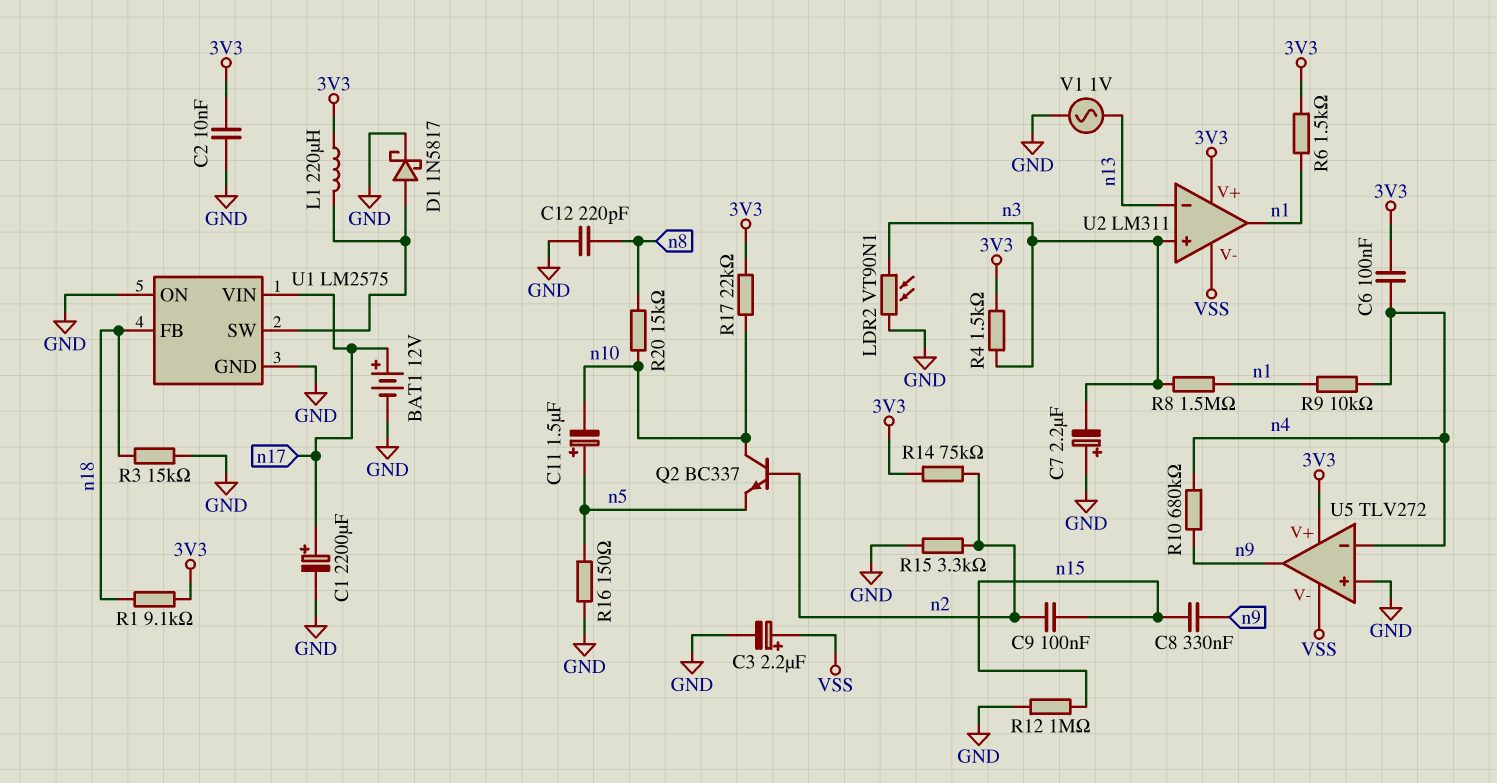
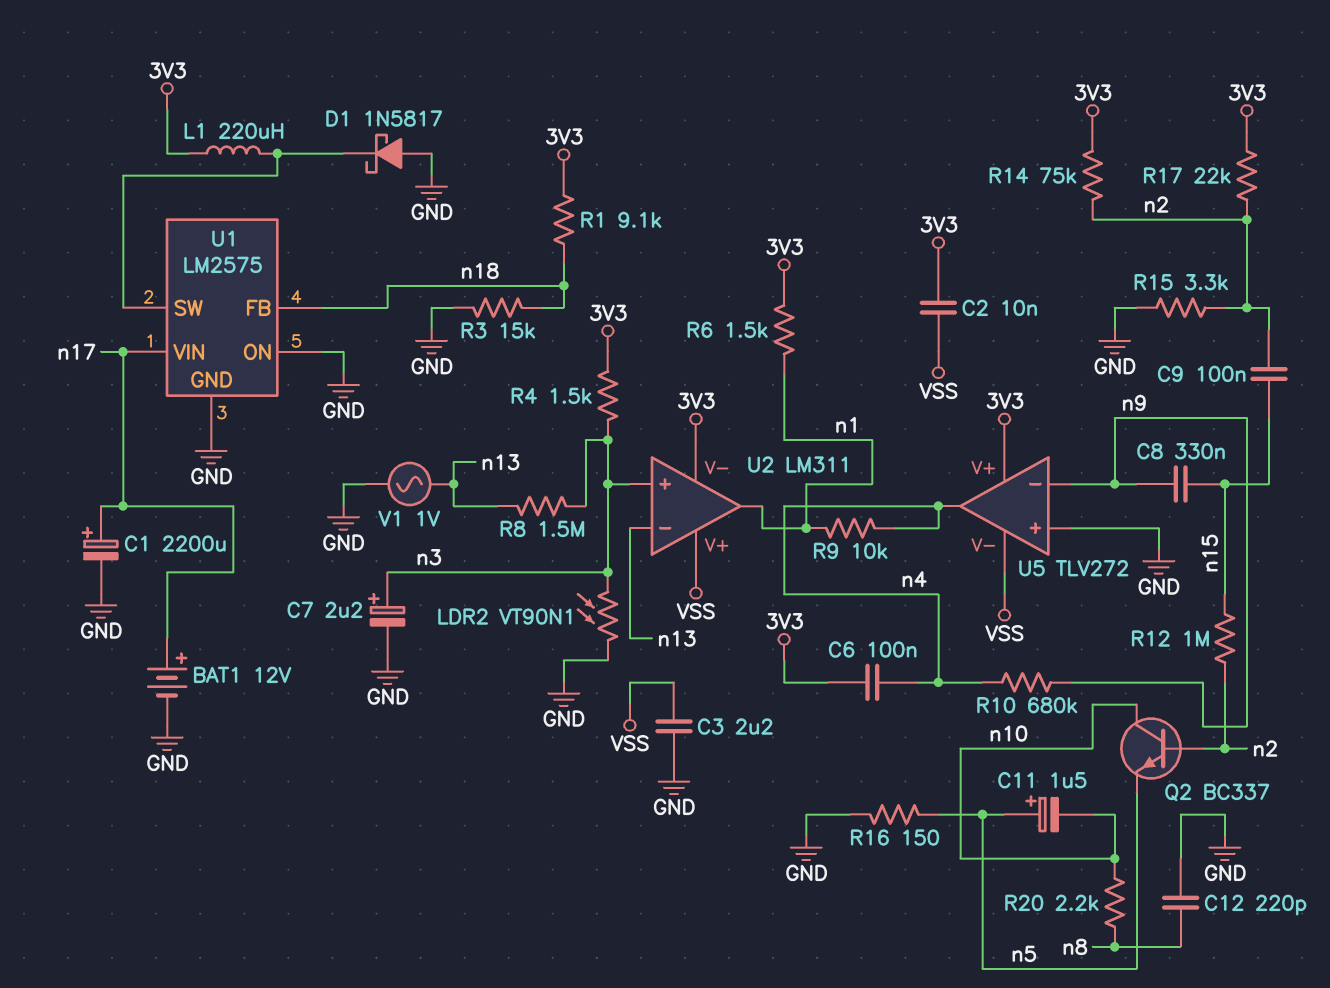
C2: 10nF (3V3, GND) -> 10nF (3V3, VSS)
C3: 2.2uF (plus VSS, minus GND) -> 2.2uF (GND, VSS)
C7: 2.2uF (plus GND, minus n3) -> 2.2uF (plus n3, minus GND)
D1: schottky 1N5817 (A U1/SW, K GND) -> schottky 1N5817 (A GND, K U1/SW)
R8: 1.5M (n1, n3) -> 1.5M (n3, n13)
R12: 1M (GND, n15) -> 1M (n2, n15)
R17: 22k (3V3, n10) -> 22k (3V3, n2)
R20: 15k (n8, n10) -> 2.2k (n8, n10)
U2 pin V+: 3V3 -> VSS
U2 pin V-: VSS -> 3V3
U5 pin in-: n4 -> n9
U5 pin out: n9 -> n4

